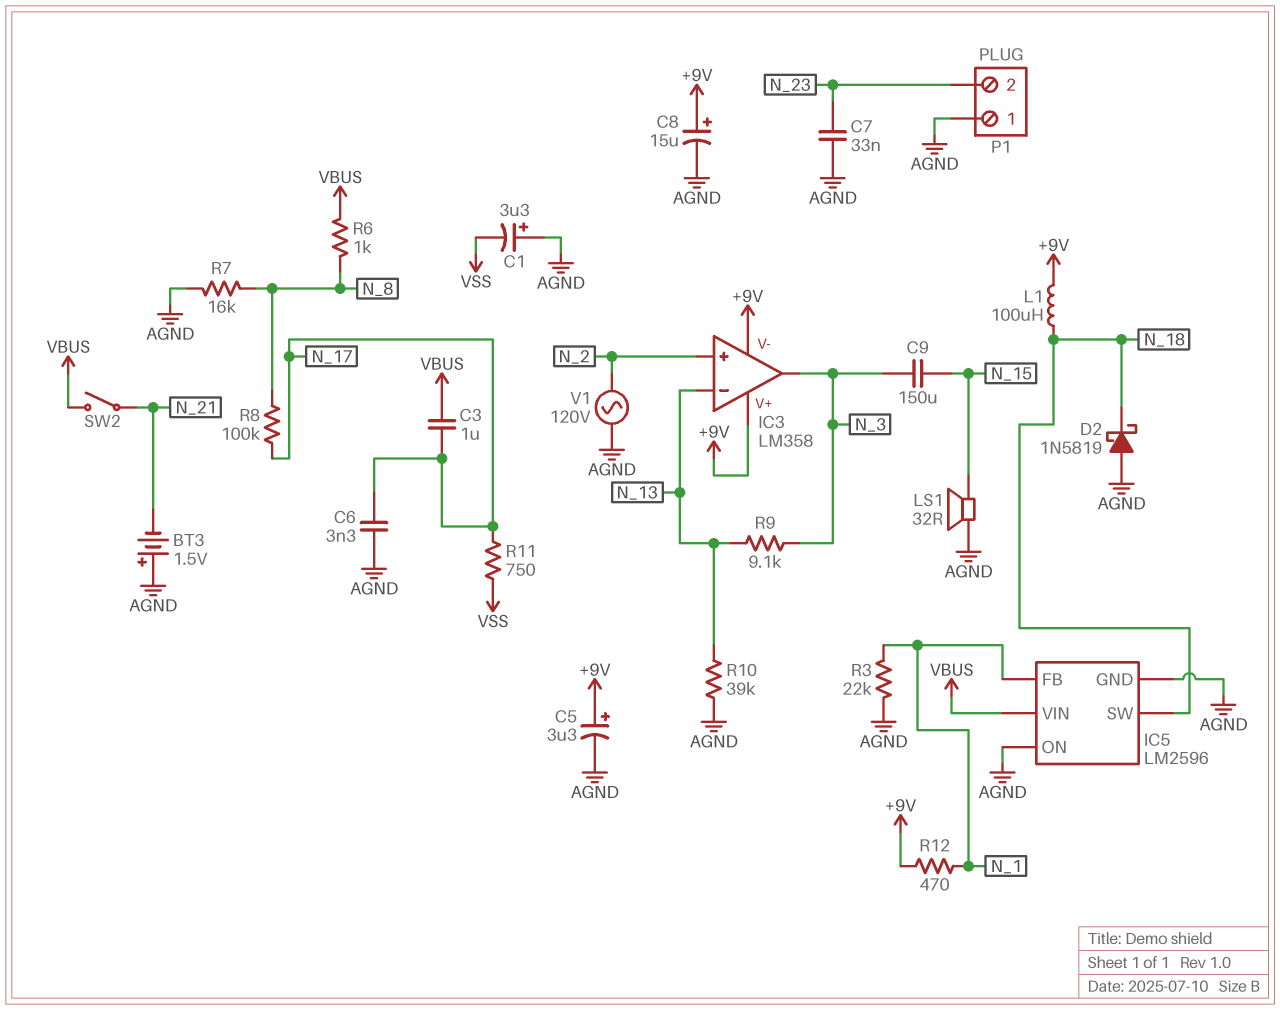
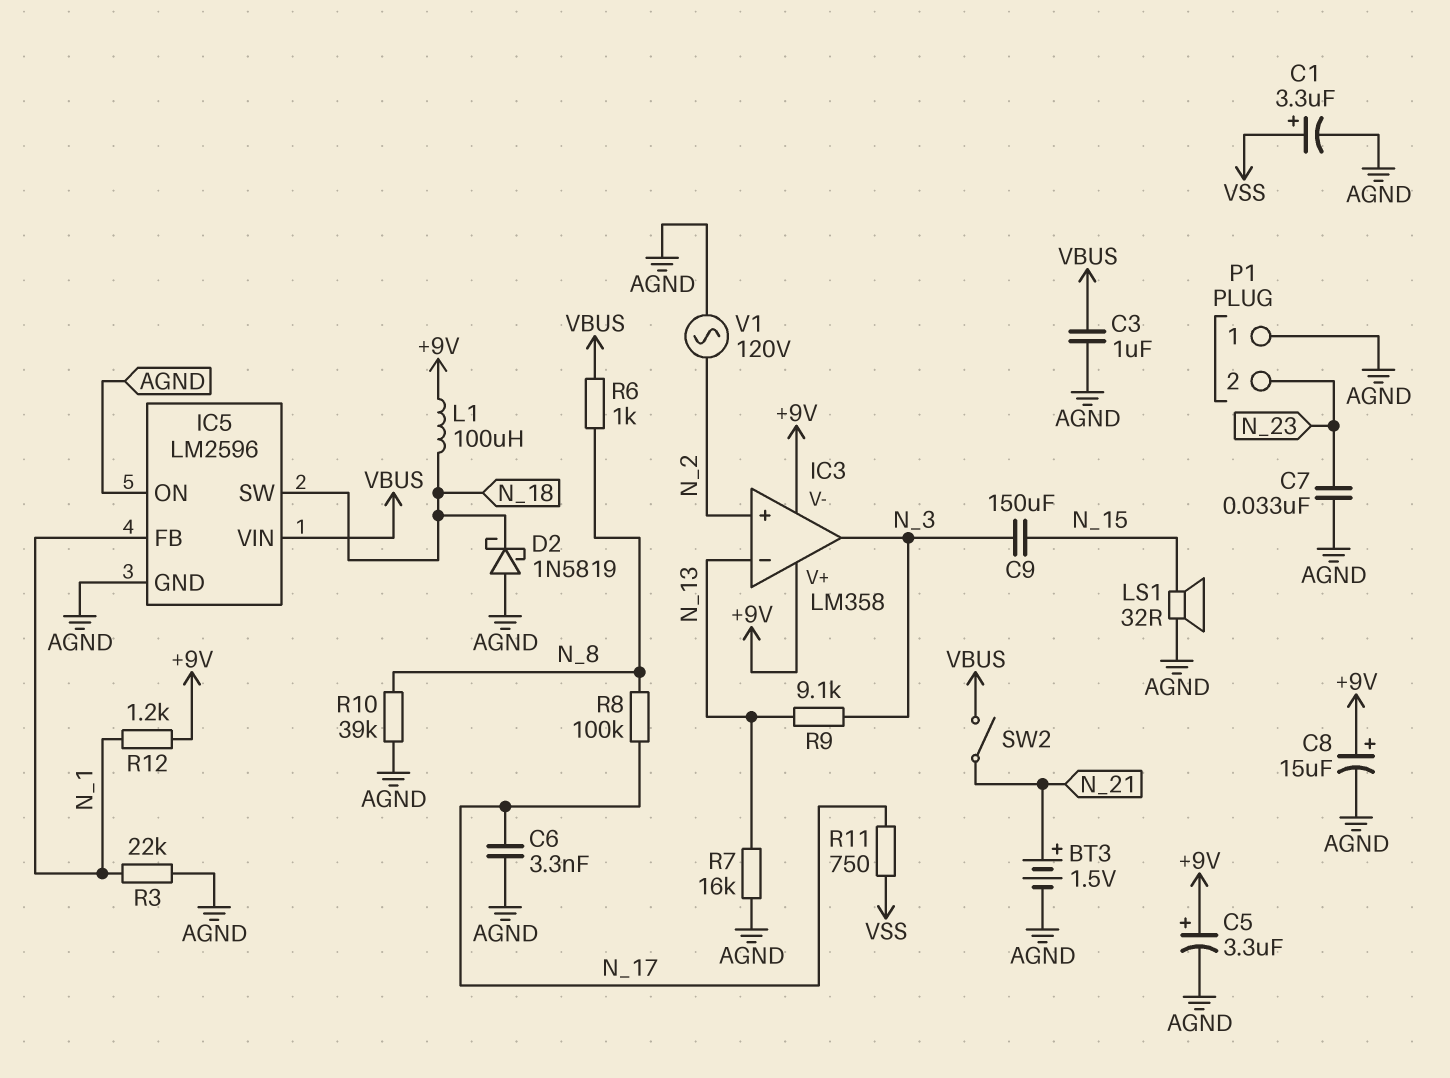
BT3: 1.5V (plus AGND, minus N_21) -> 1.5V (plus N_21, minus AGND)
C1: 3.3uF (plus AGND, minus VSS) -> 3.3uF (plus VSS, minus AGND)
C3: 1uF (N_17, VBUS) -> 1uF (AGND, VBUS)
R7: 16k (AGND, N_8) -> 16k (AGND, N_13)
R10: 39k (AGND, N_13) -> 39k (AGND, N_8)
R12: 470 (+9V, N_1) -> 1.2k (+9V, N_1)

